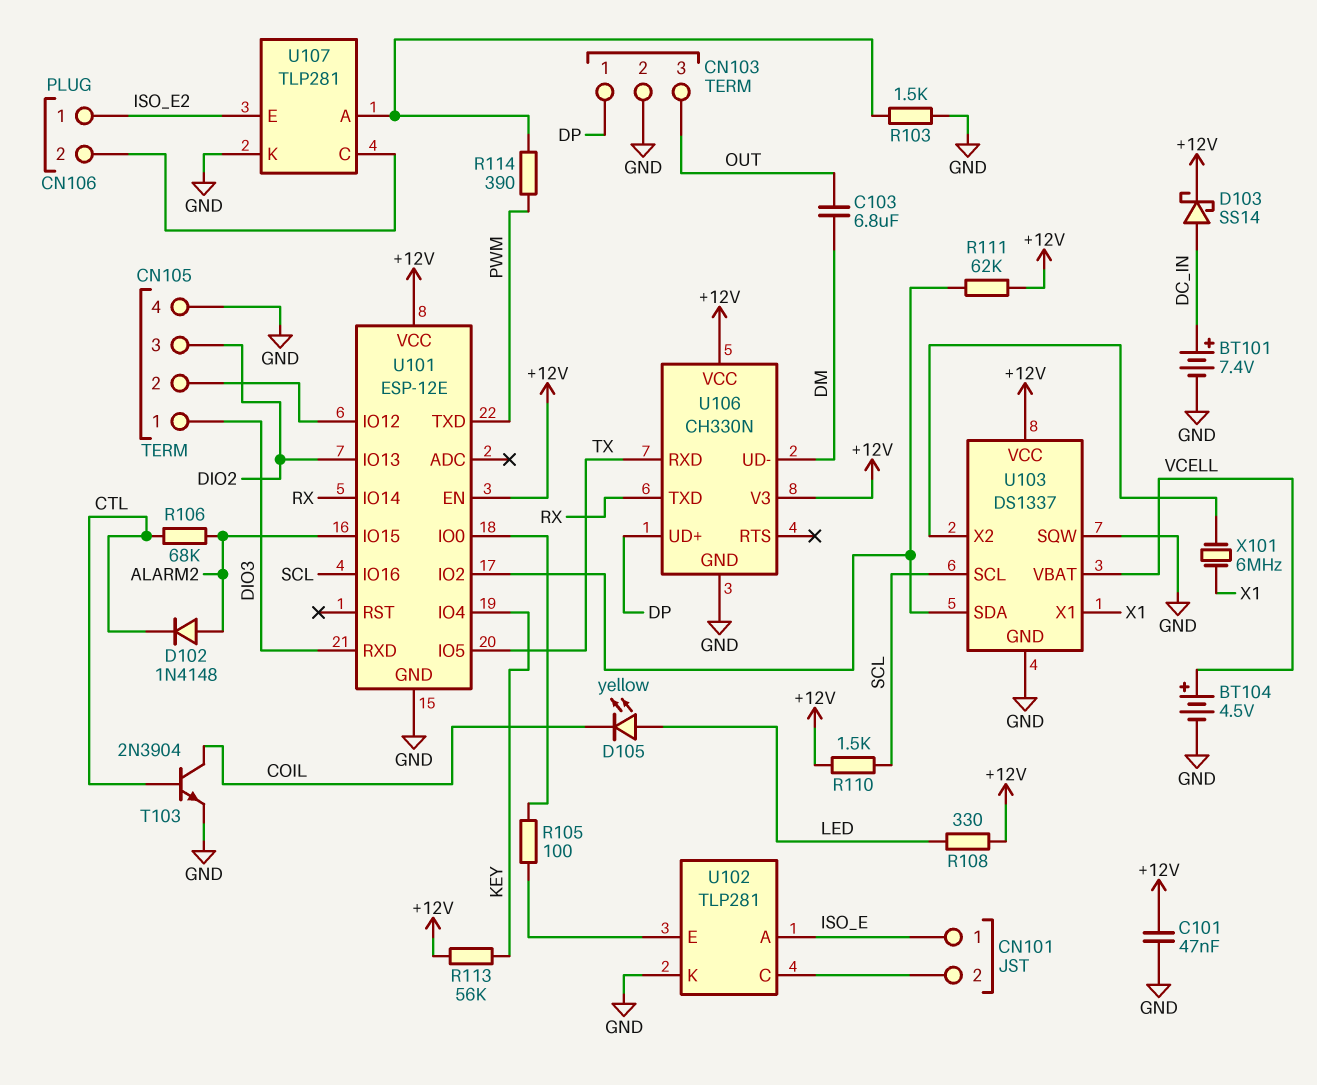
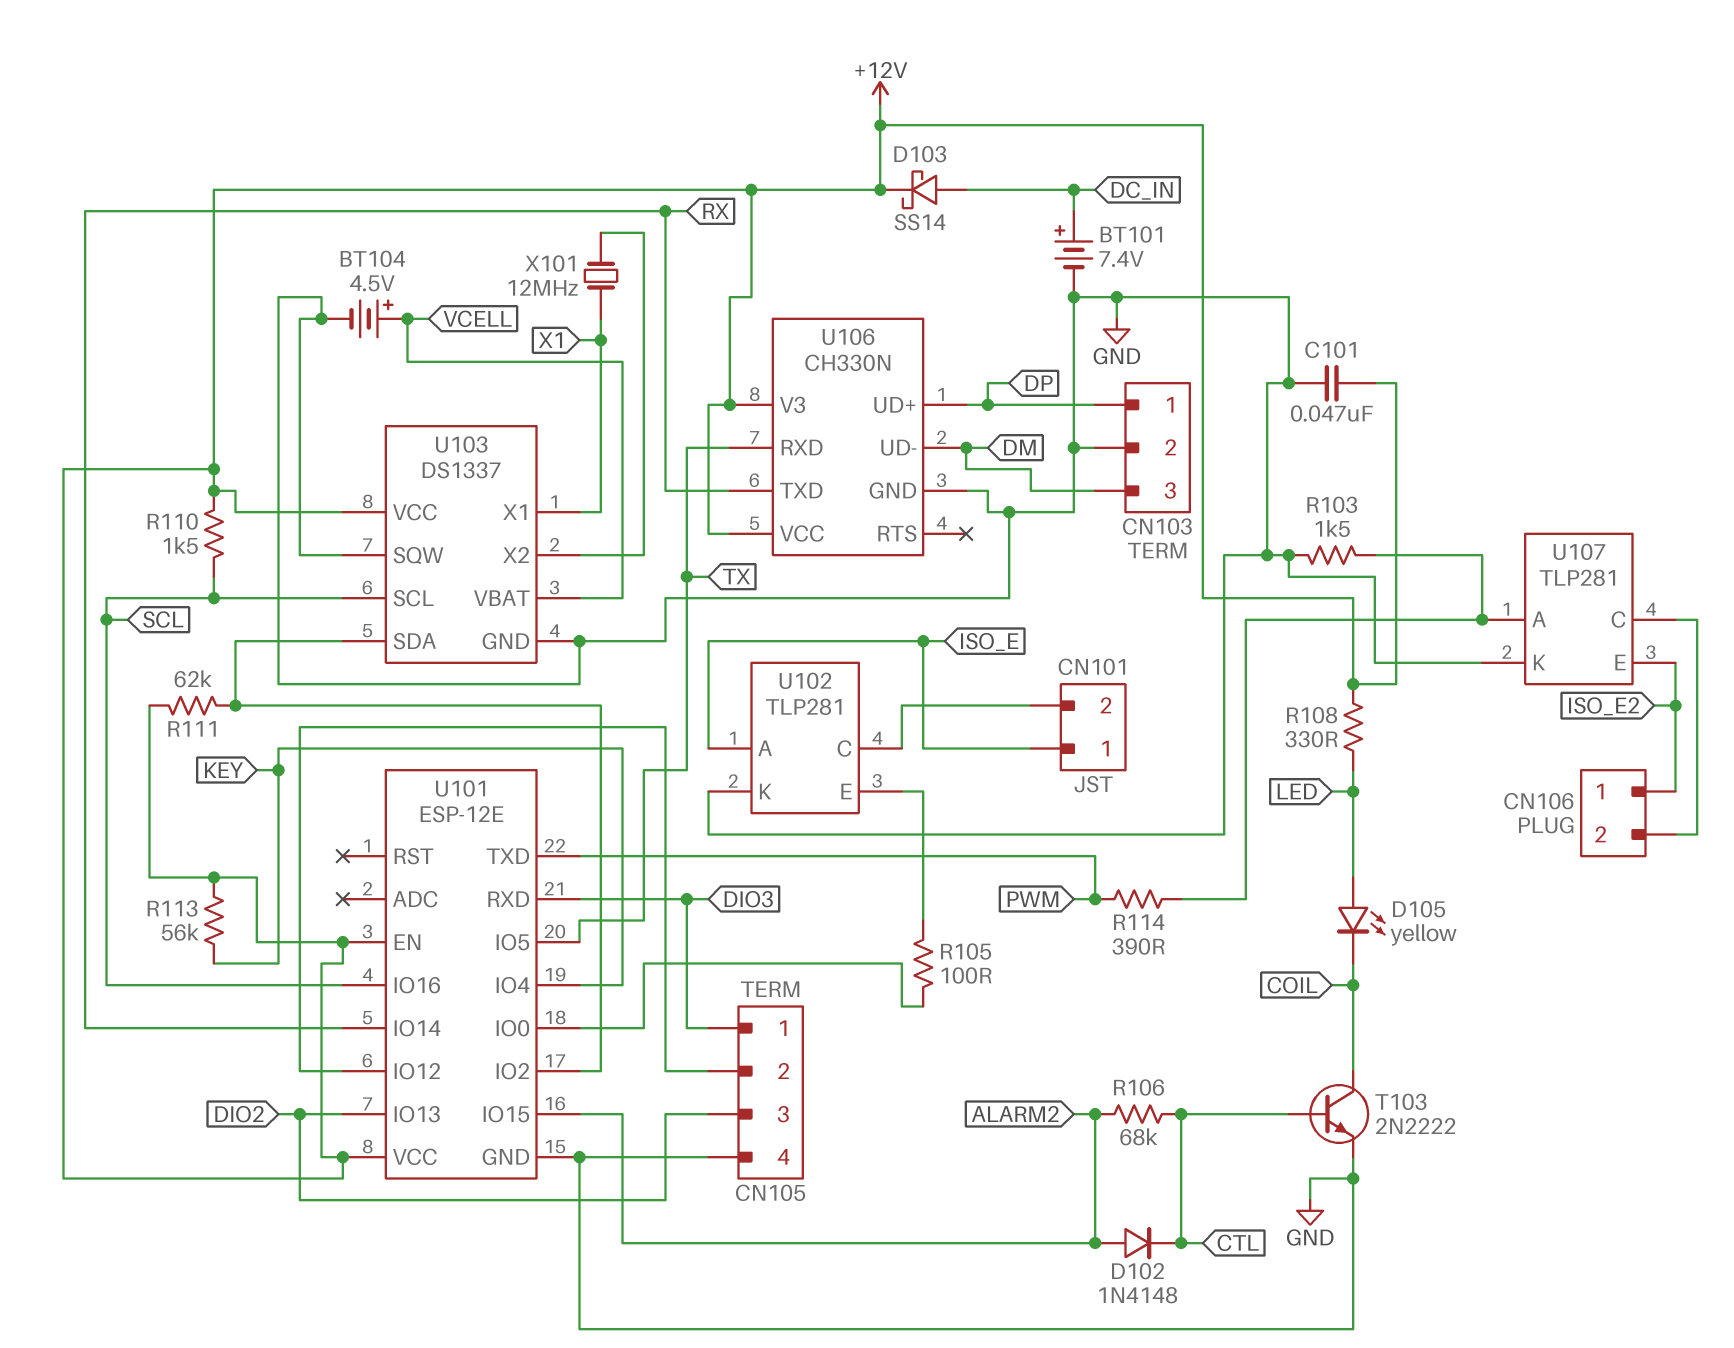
C103: 6.8uF (DM, OUT) -> none
CN103 pin 3: OUT -> DM
T103: NPN 2N3904 (B CTL, C COIL, E GND) -> NPN 2N2222 (B CTL, C COIL, E GND)
X101: 6MHz (U103/X2, X1) -> 12MHz (U103/X2, X1)

